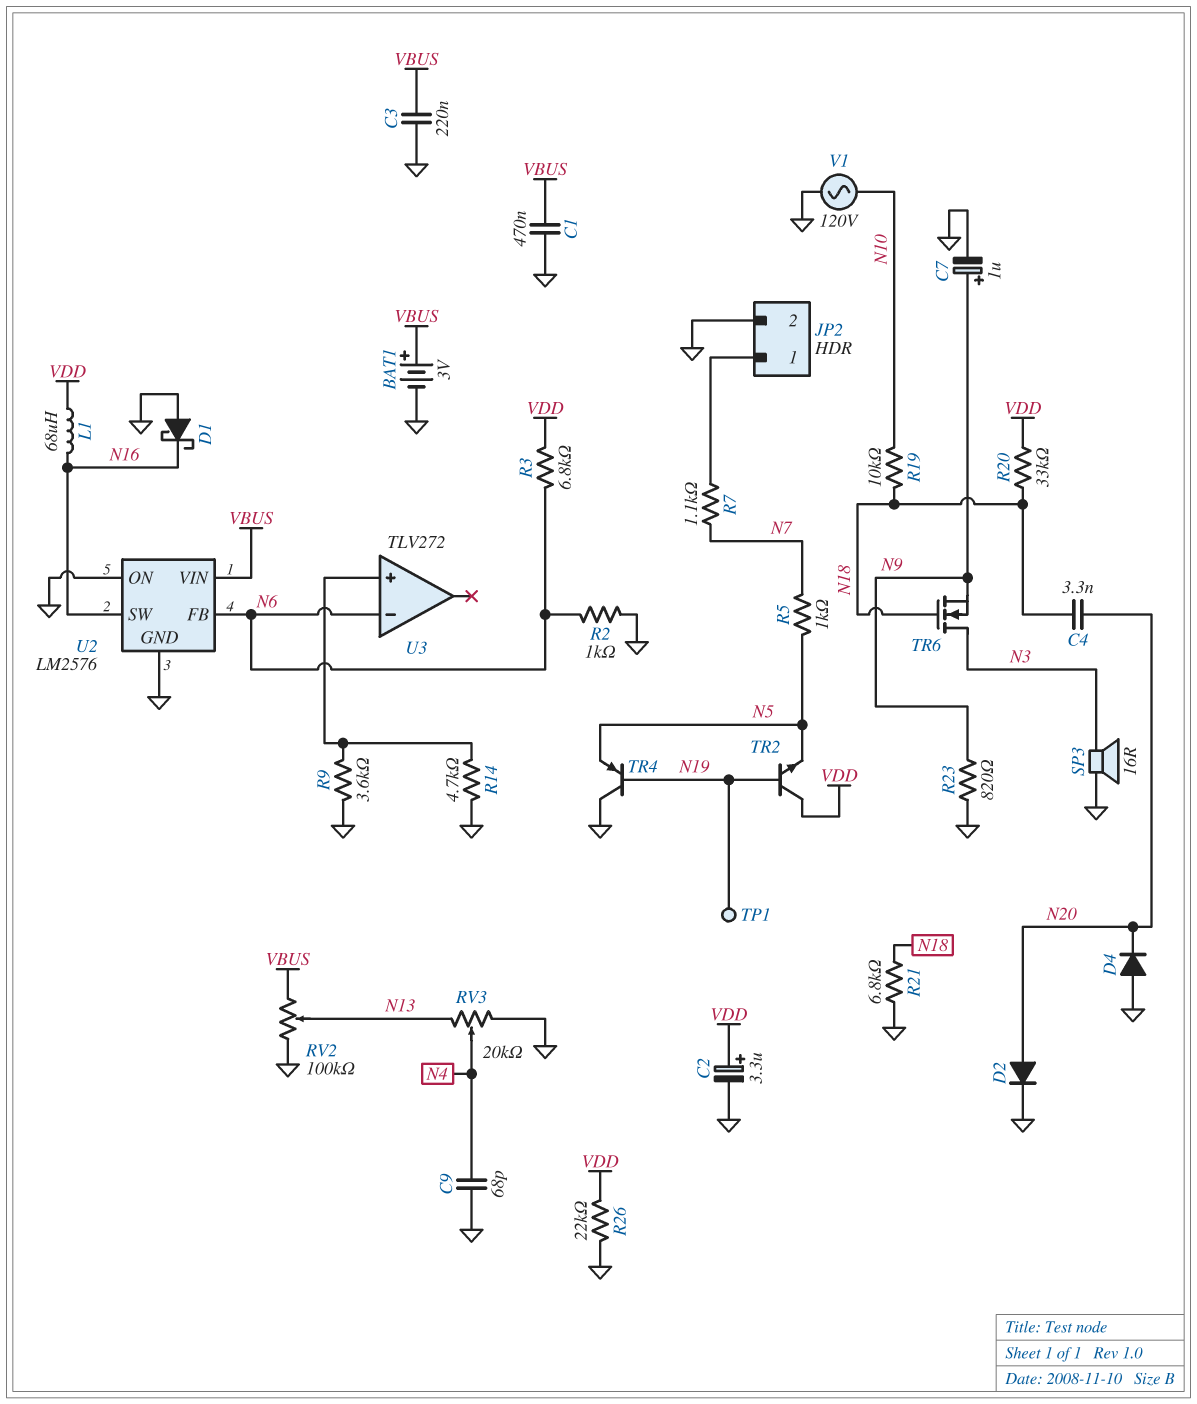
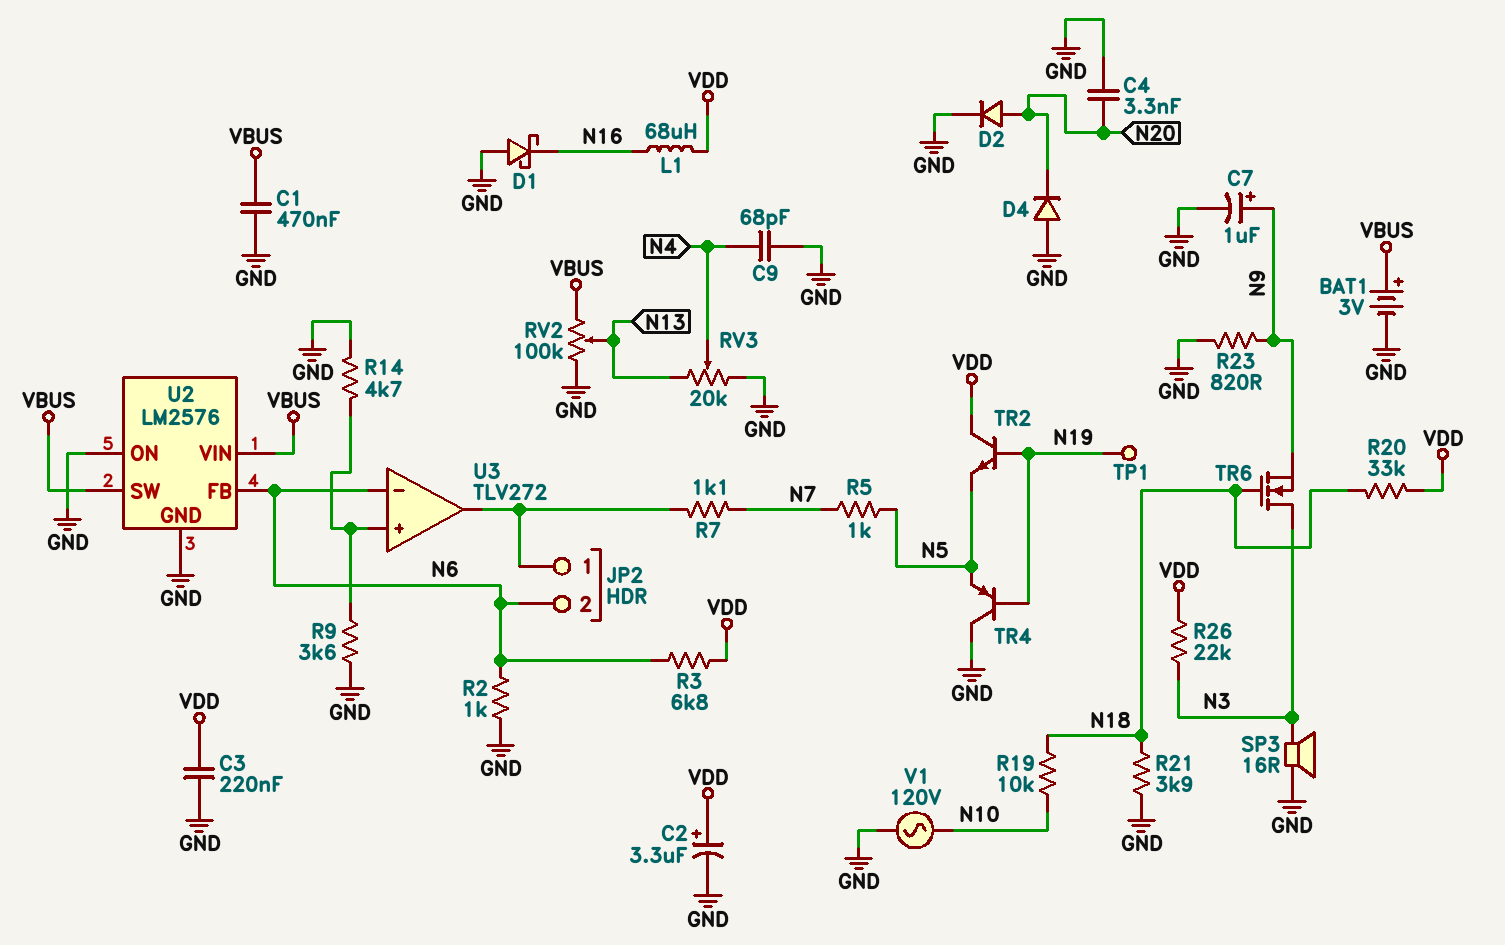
C3: 220nF (GND, VBUS) -> 220nF (GND, VDD)
C4: 3.3nF (N18, N20) -> 3.3nF (GND, N20)
JP2 pin 2: GND -> N6
R21: 6.8k (GND, N18) -> 3.9k (GND, N18)
R26: 22k (GND, VDD) -> 22k (N3, VDD)
U2 pin SW: N16 -> VBUS
U3 pin out: none -> JP2/1

